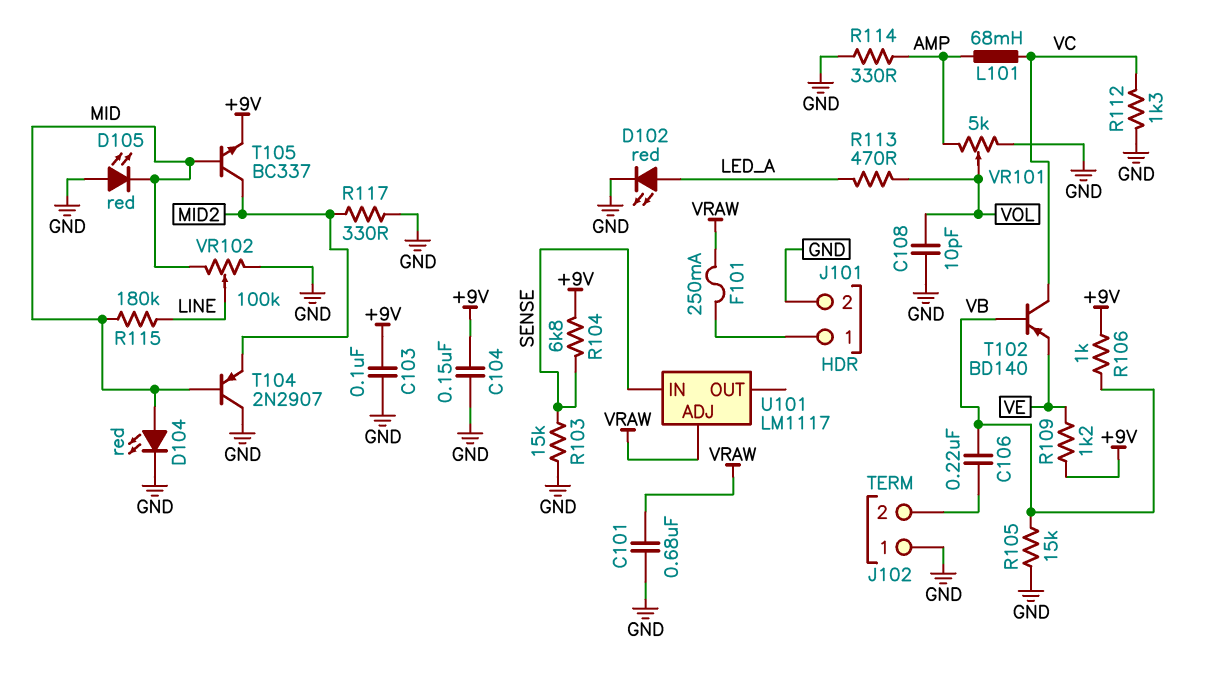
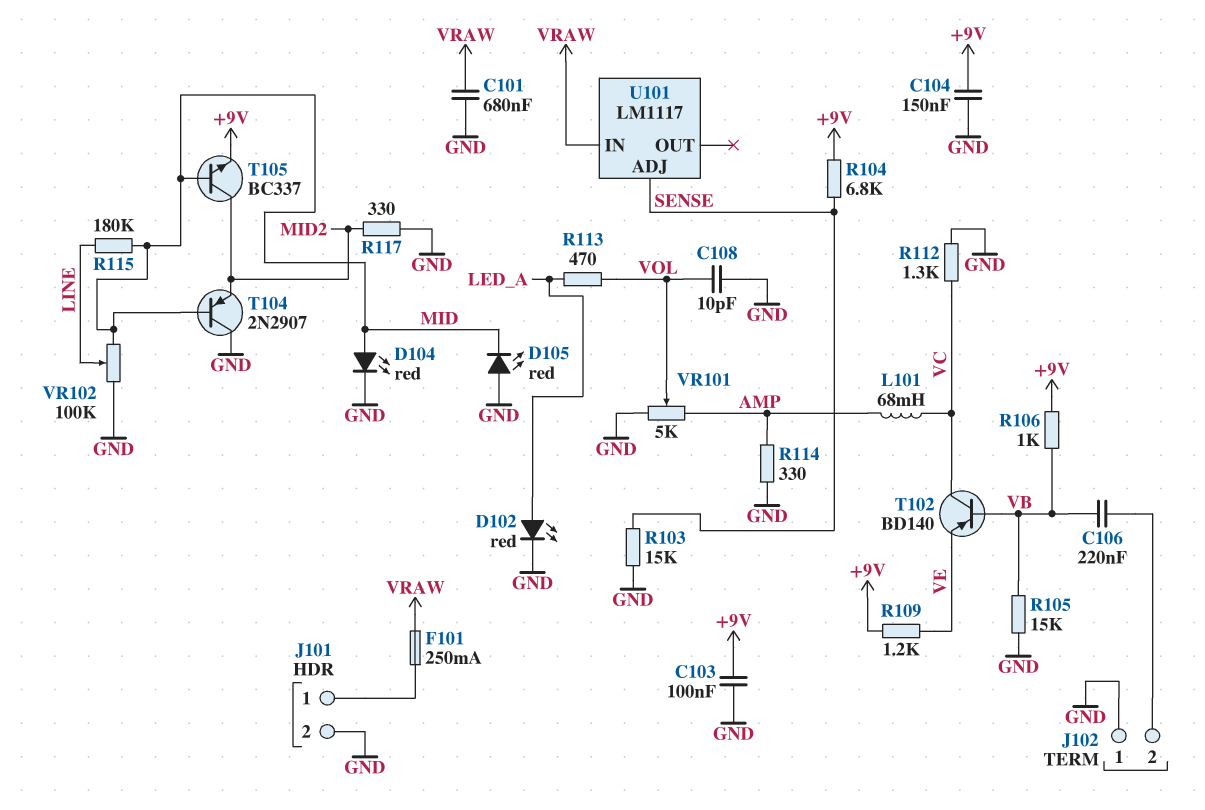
U101 pin ADJ: VRAW -> SENSE
U101 pin IN: SENSE -> VRAW

